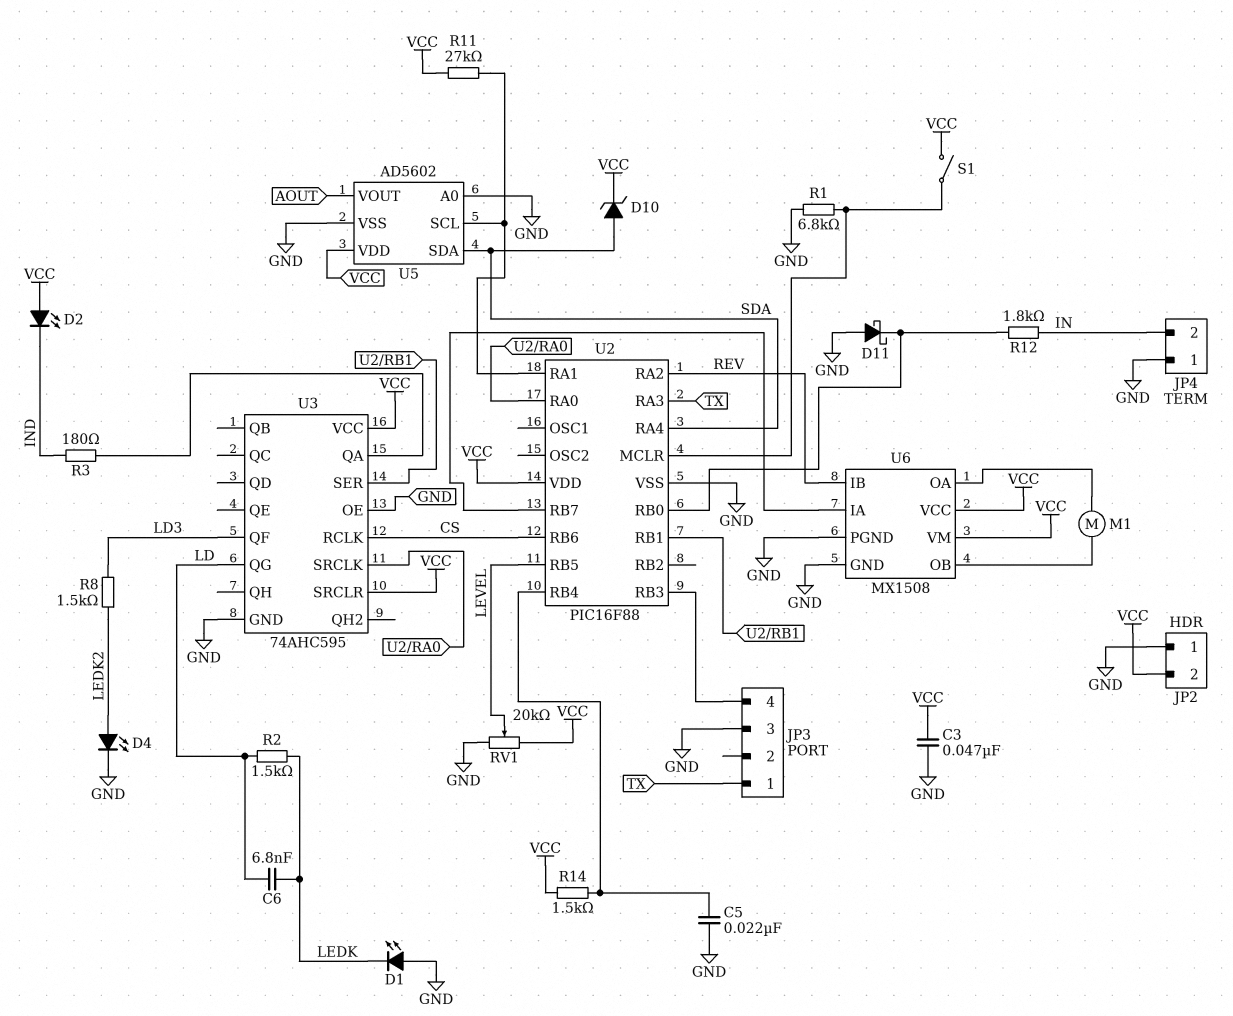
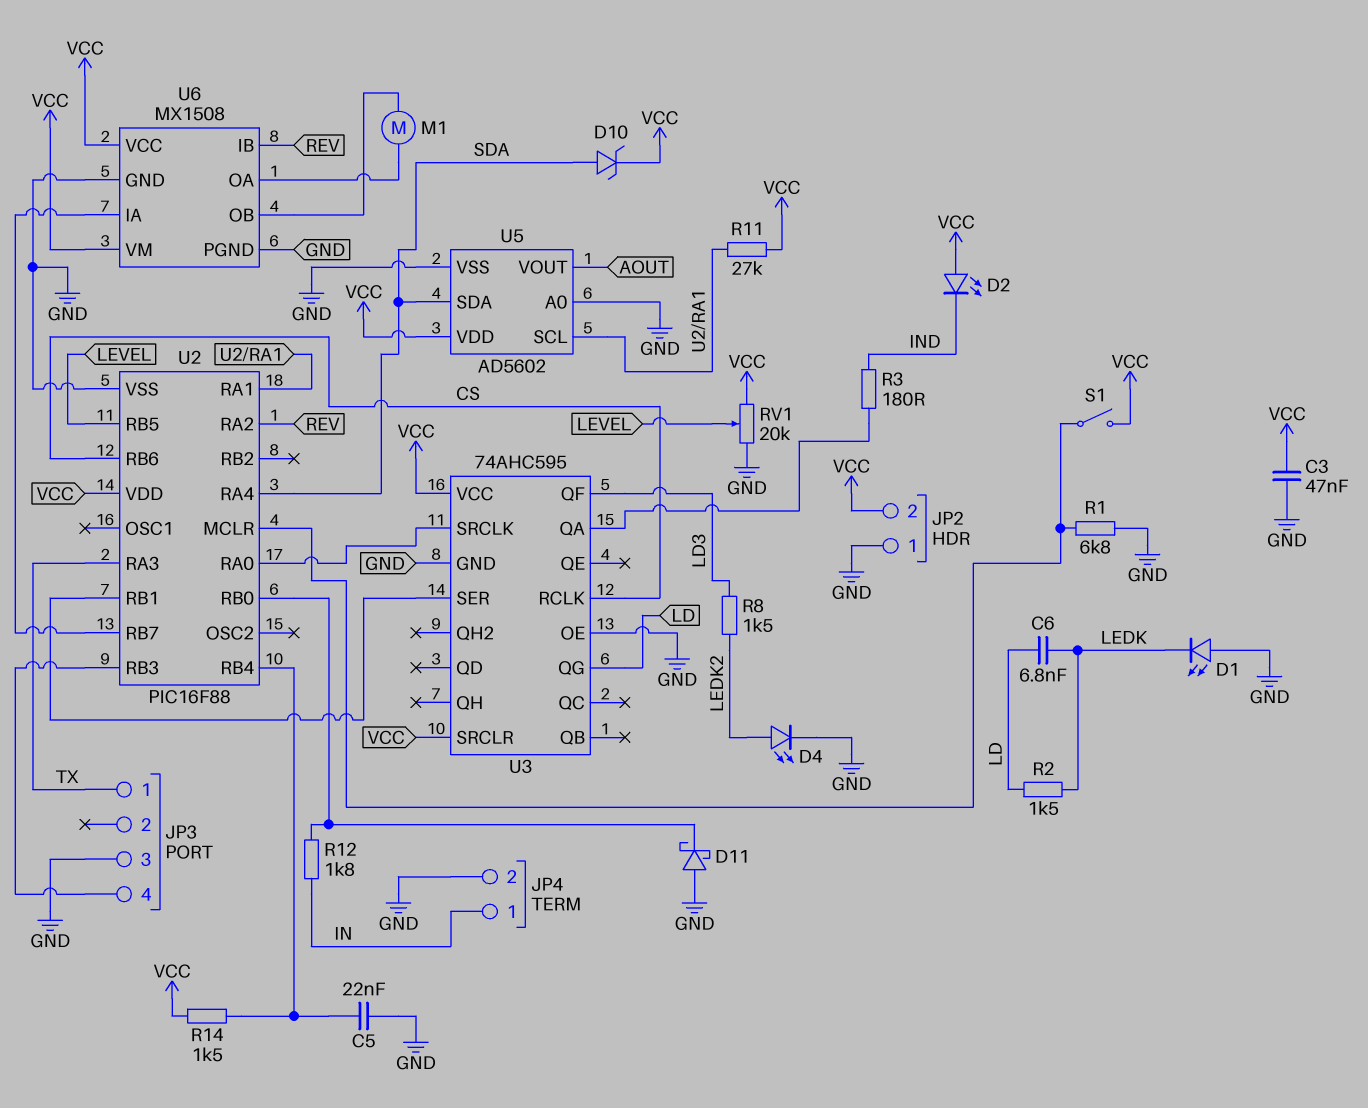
JP4 pin 1: GND -> IN
JP4 pin 2: IN -> GND

